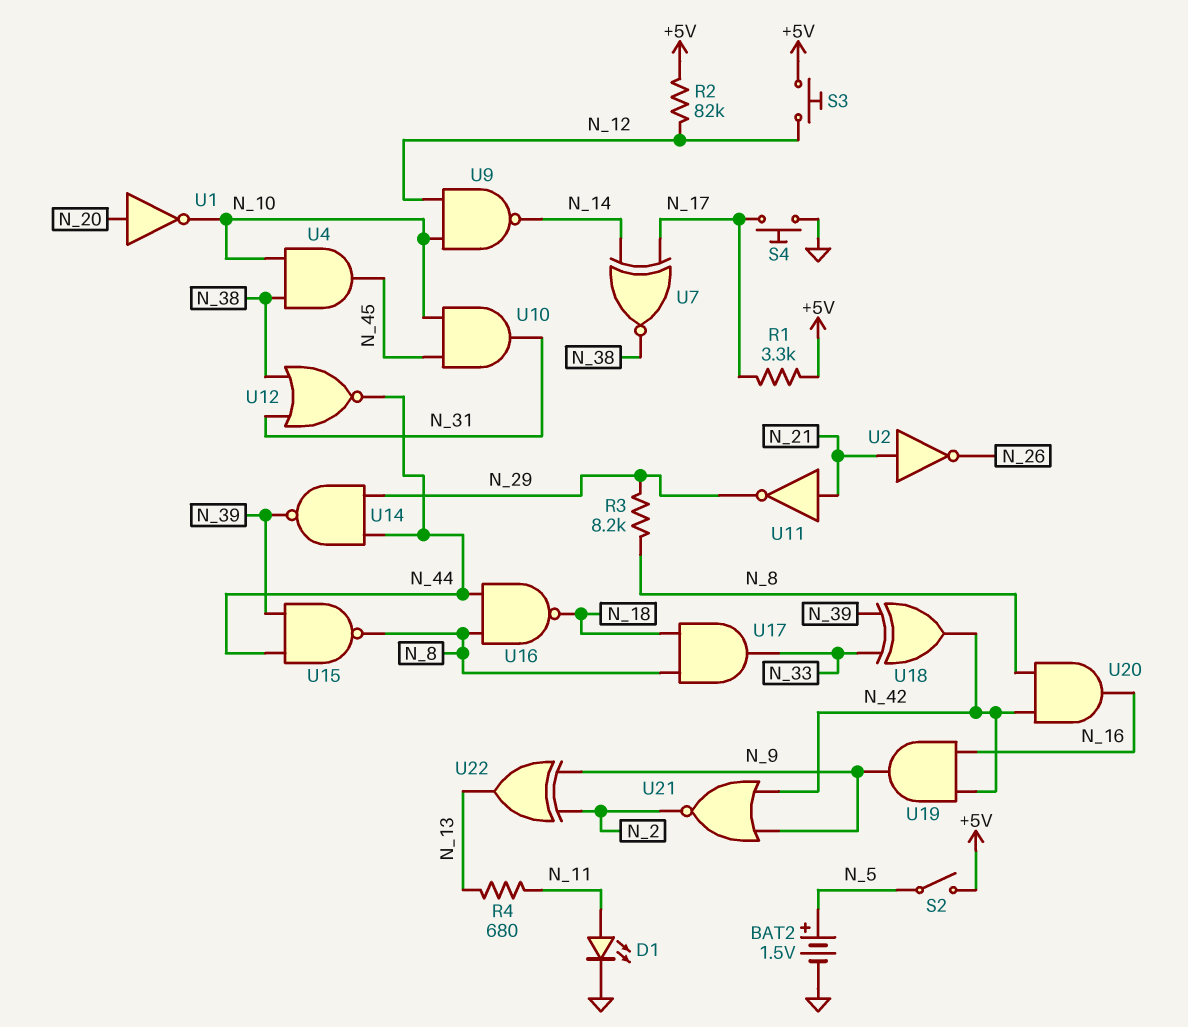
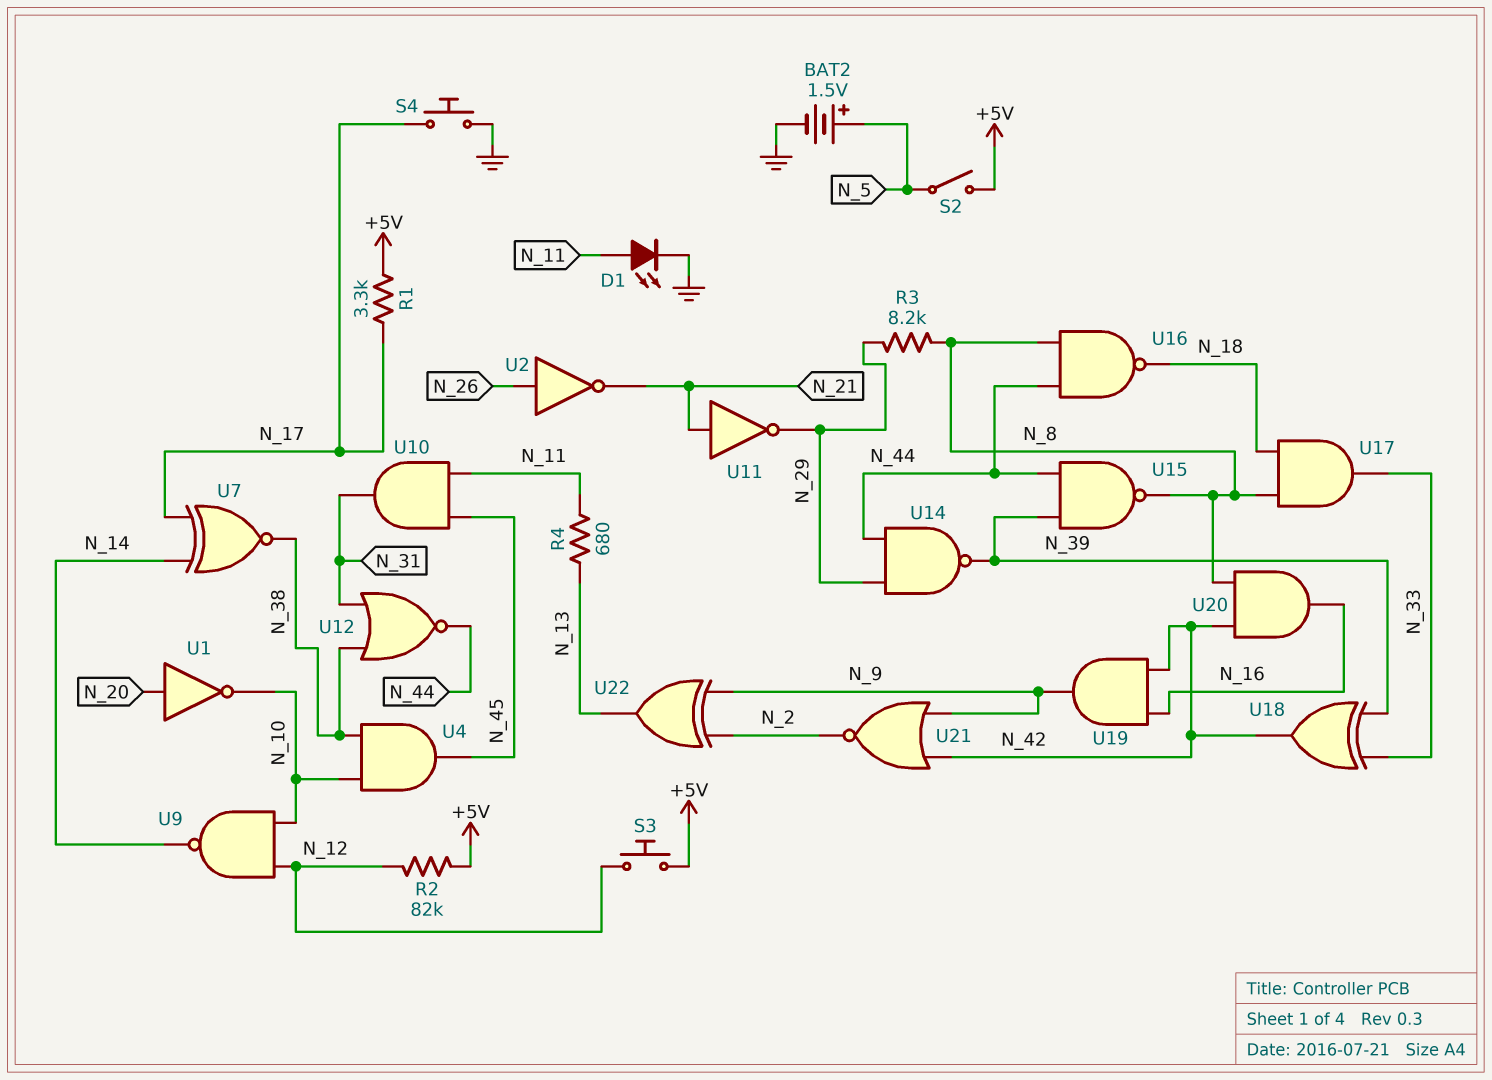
U2: NOT (in N_21, out N_26) -> NOT (in N_26, out N_21)
U10: AND (in N_10, in N_45, out N_31) -> AND (in N_11, in N_45, out N_31)

